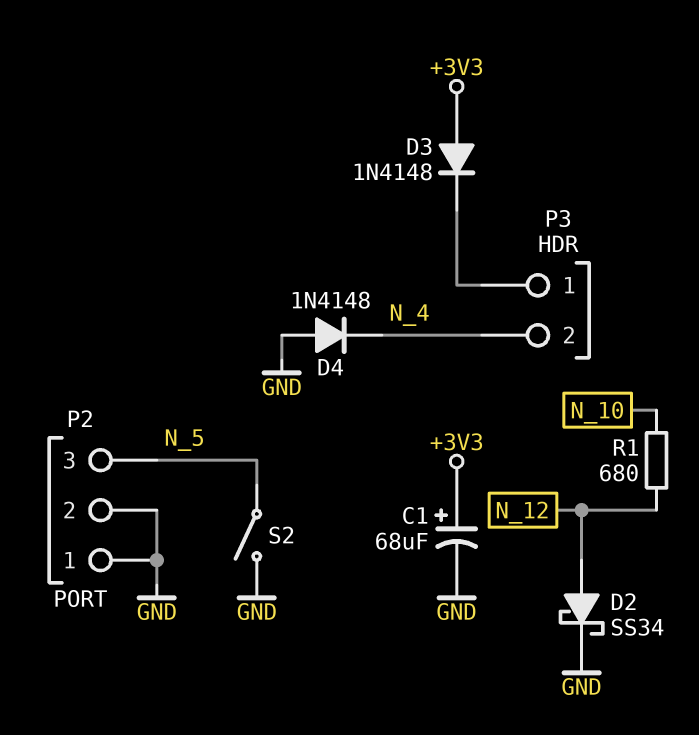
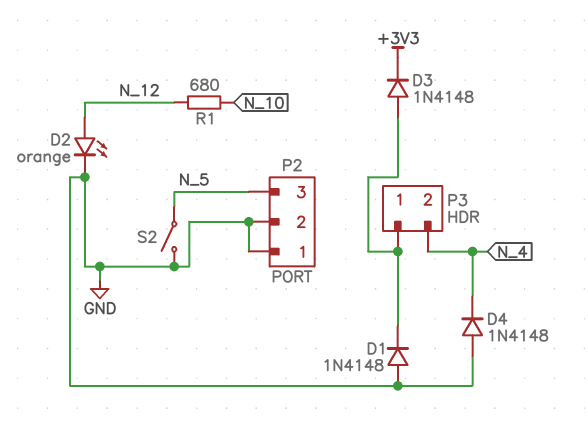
C1: 68uF (plus +3V3, minus GND) -> none
D1: none -> diode 1N4148 (A GND, K P3/1)
D2: schottky SS34 (A N_12, K GND) -> LED orange (A N_12, K GND)
D3: diode 1N4148 (A +3V3, K P3/1) -> diode 1N4148 (A P3/1, K +3V3)

